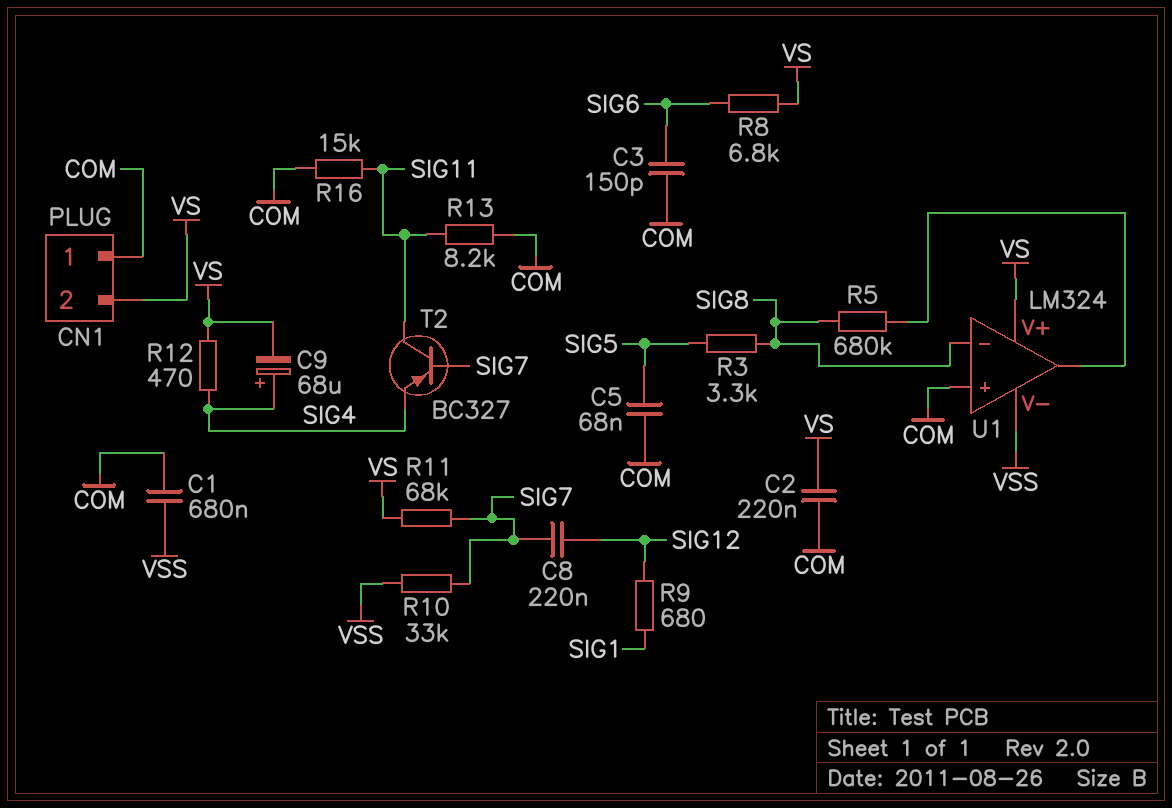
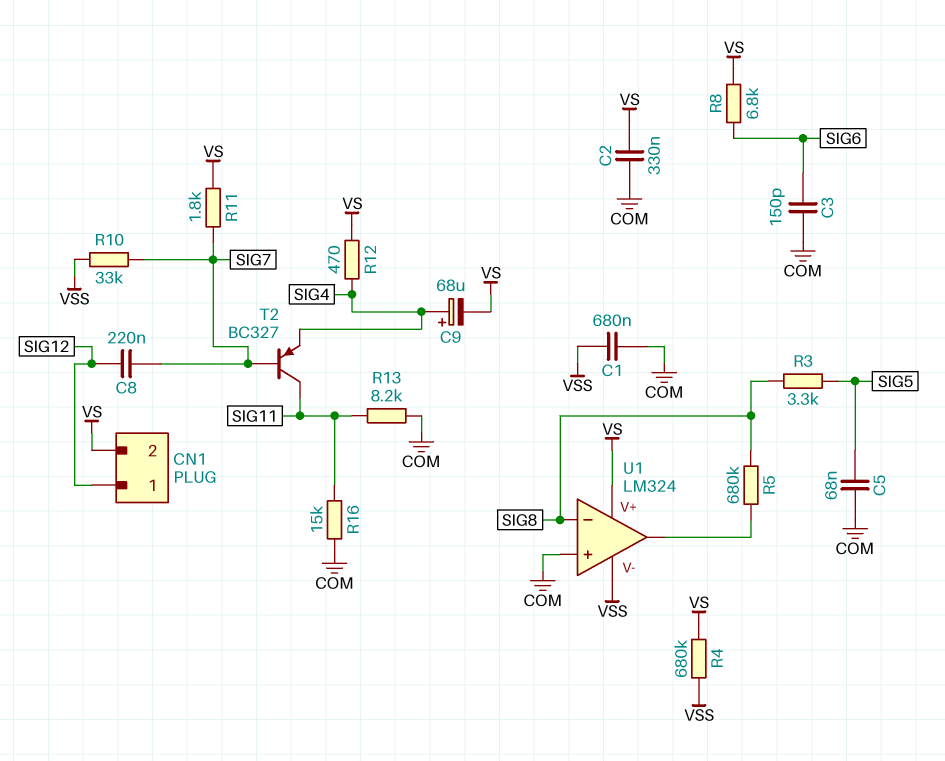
C2: 220nF (COM, VS) -> 330nF (COM, VS)
CN1 pin 1: COM -> SIG12
R4: none -> 680k (VS, VSS)
R9: 680 (SIG1, SIG12) -> none
R11: 68k (SIG7, VS) -> 1.8k (SIG7, VS)

